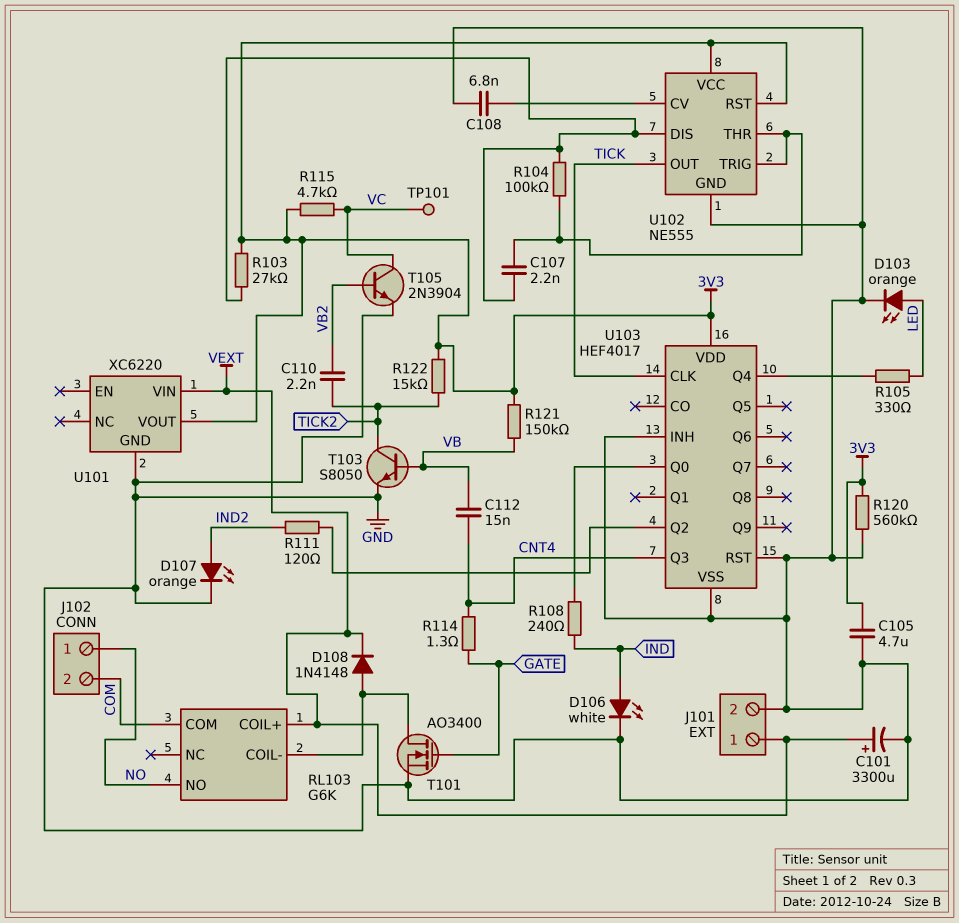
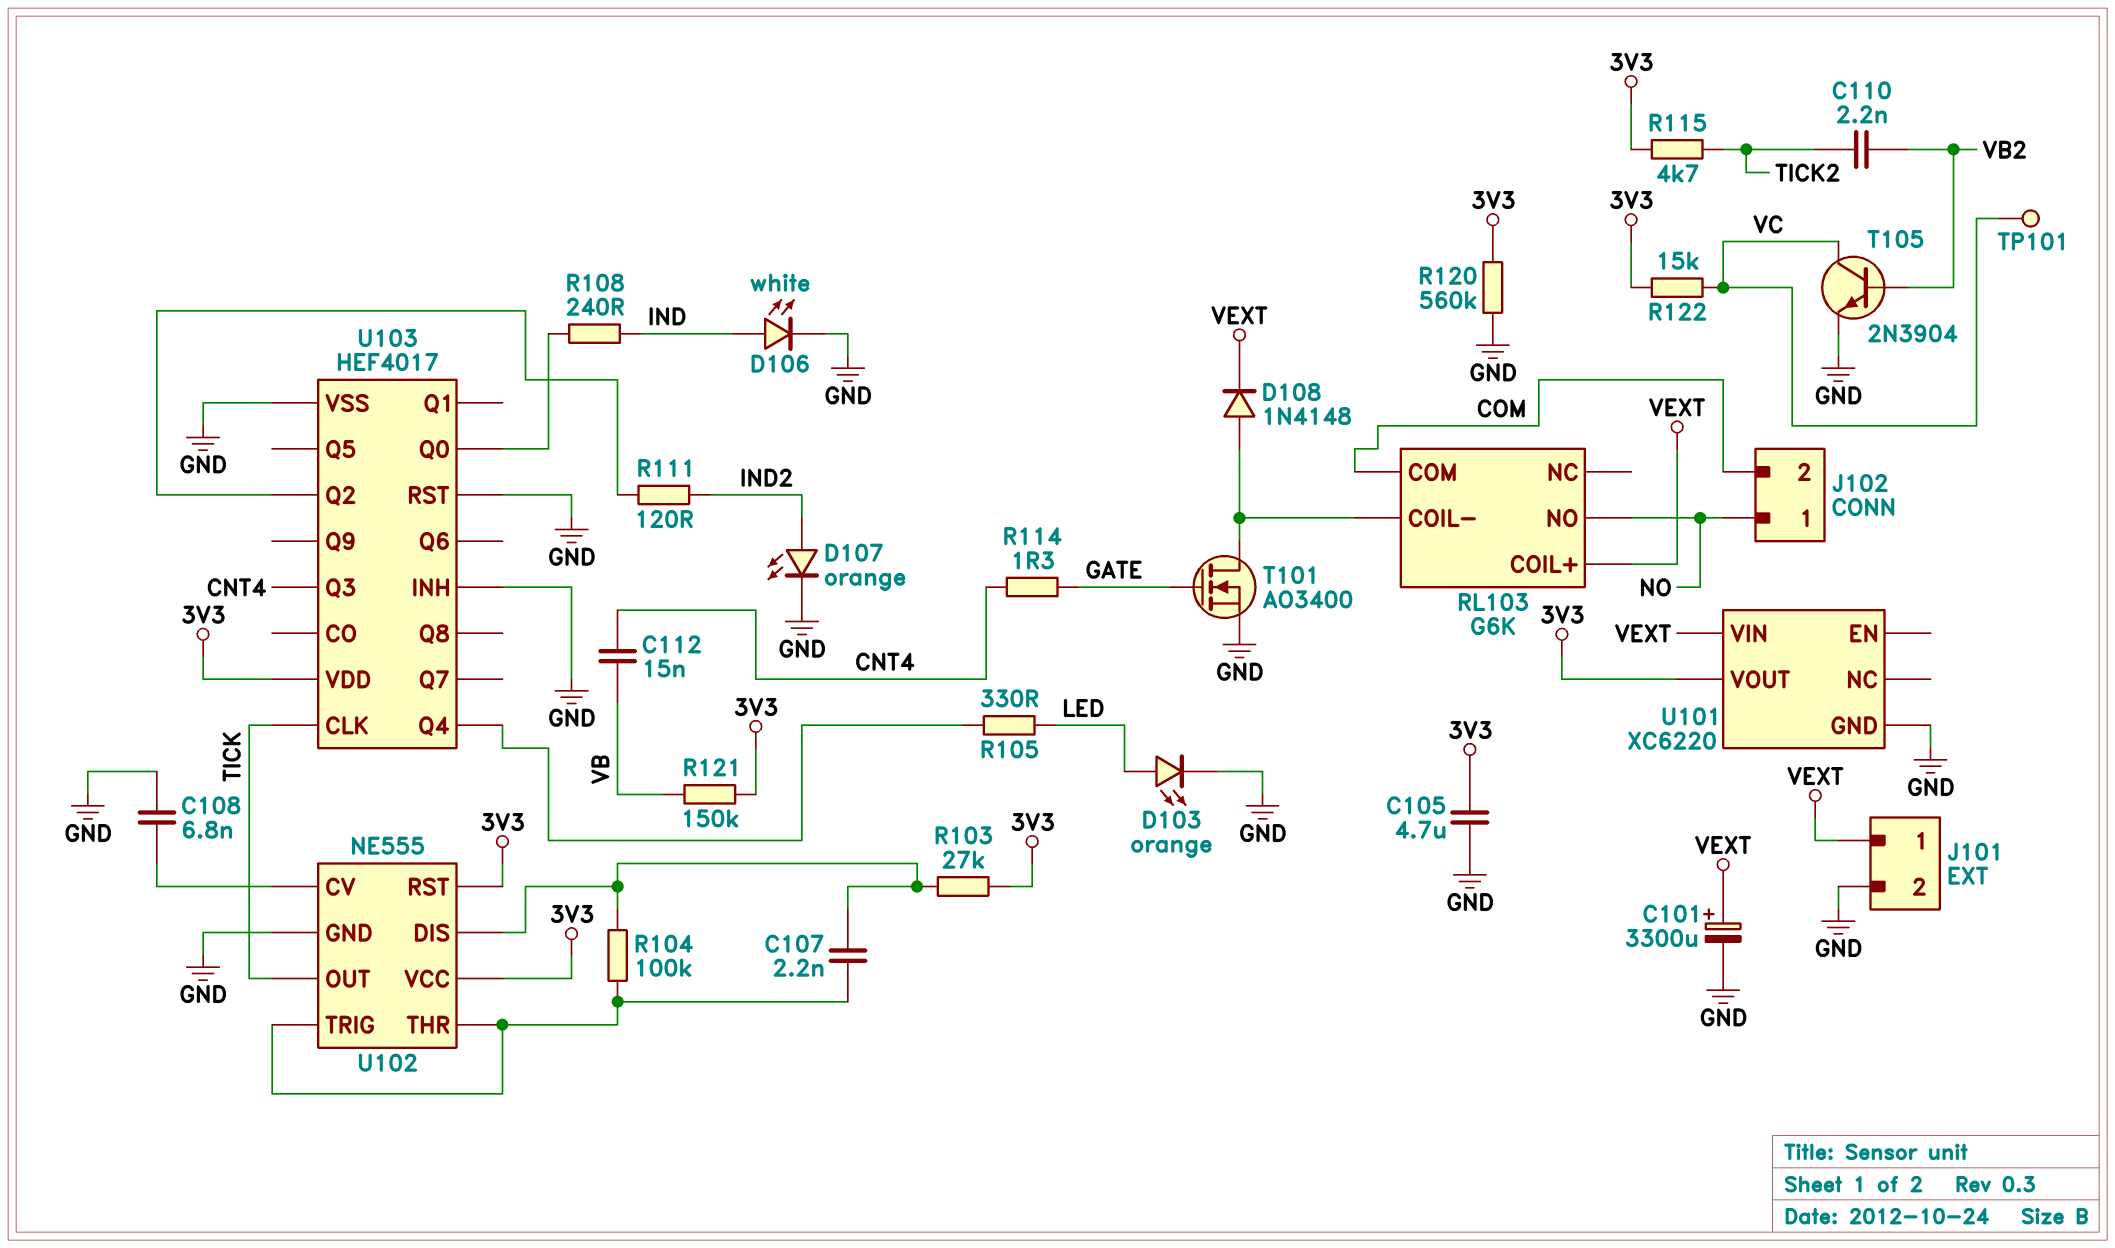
R115: 4.7k (3V3, VC) -> 4.7k (3V3, TICK2)
R122: 15k (3V3, TICK2) -> 15k (3V3, VC)
T103: NPN S8050 (B VB, C TICK2, E GND) -> none

